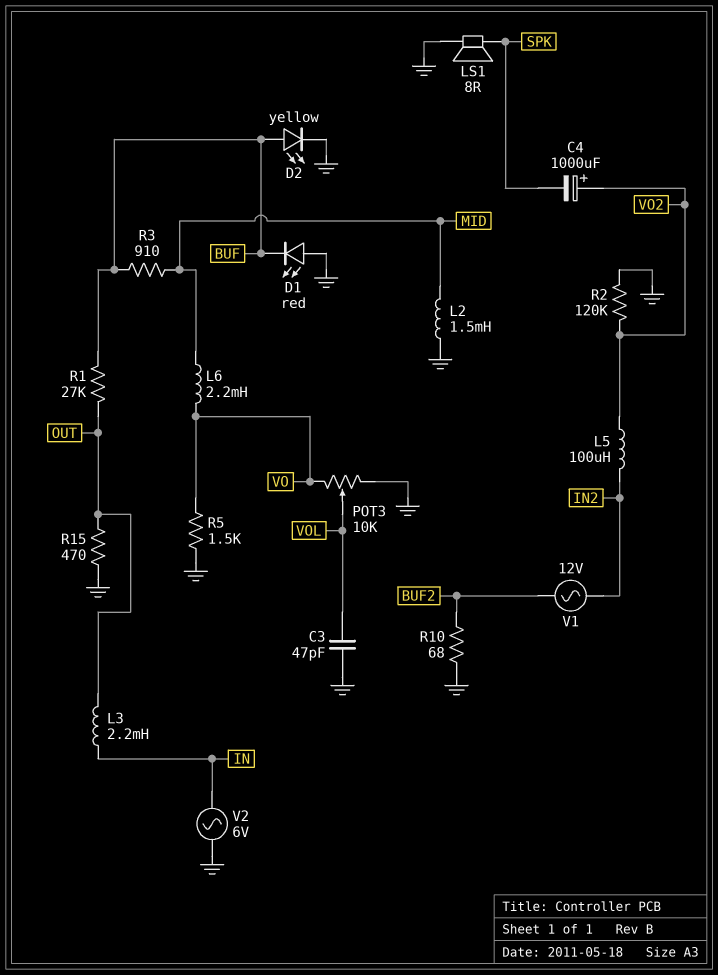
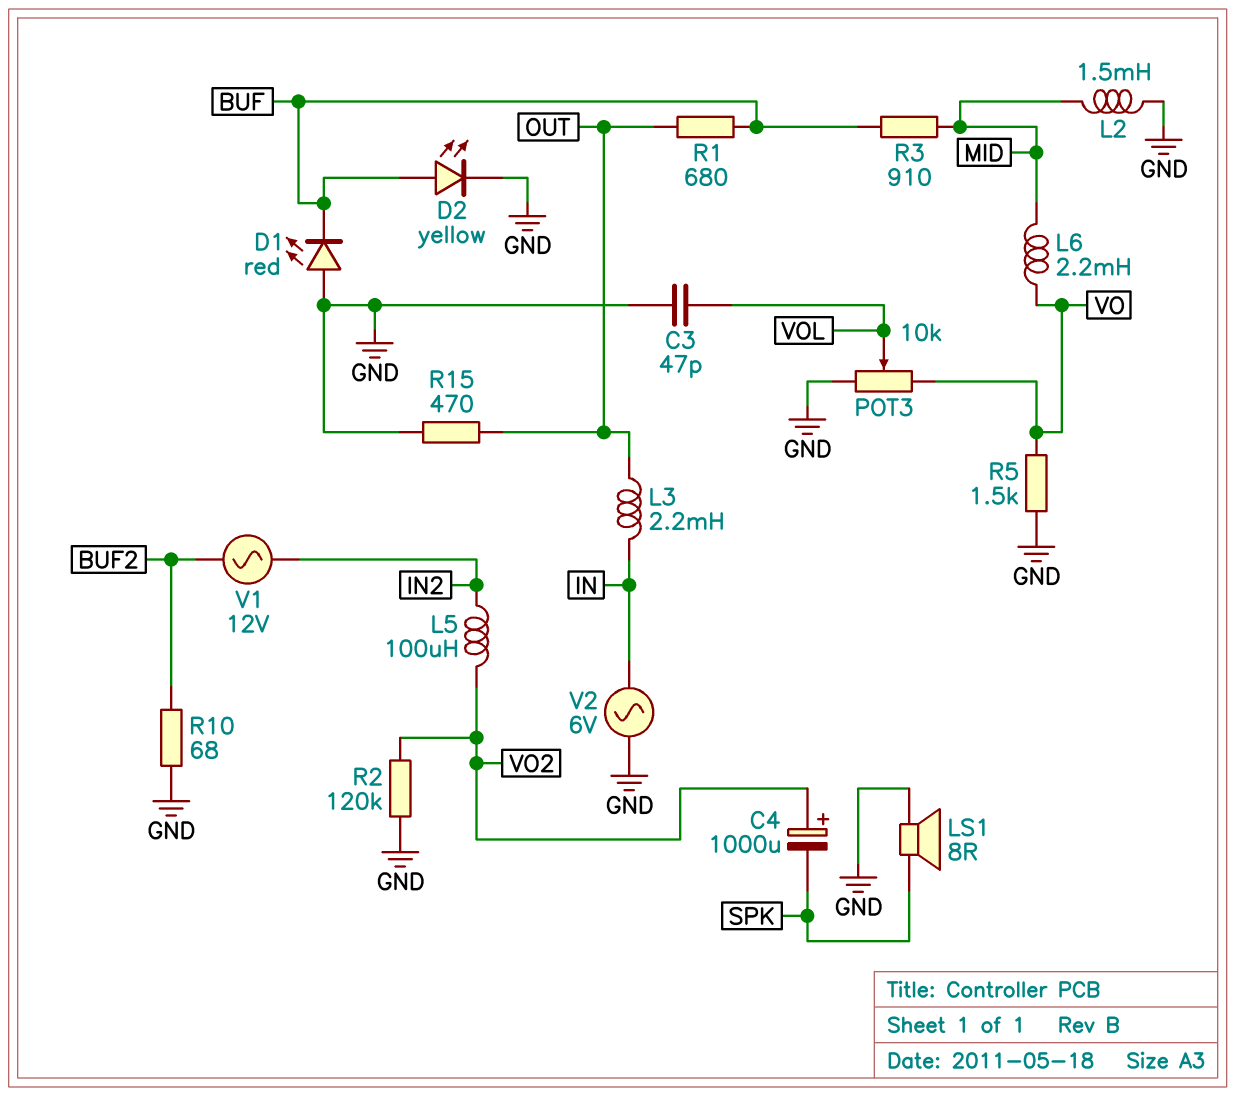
R1: 27k (BUF, OUT) -> 680 (BUF, OUT)

